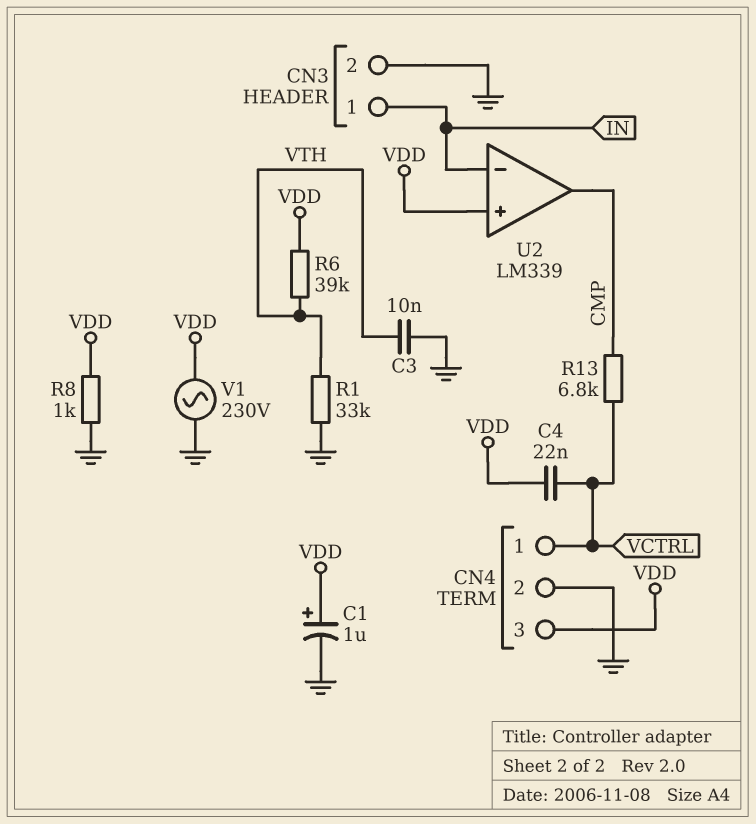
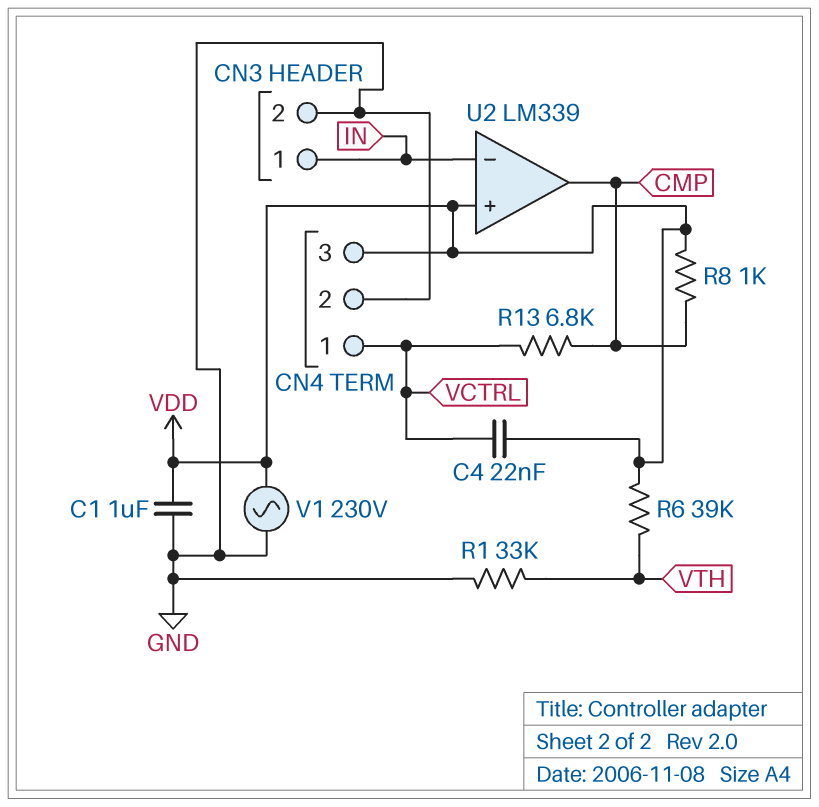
C1: 1uF (plus VDD, minus GND) -> 1uF (GND, VDD)
C3: 10nF (GND, VTH) -> none
R8: 1k (GND, VDD) -> 1k (CMP, VDD)

